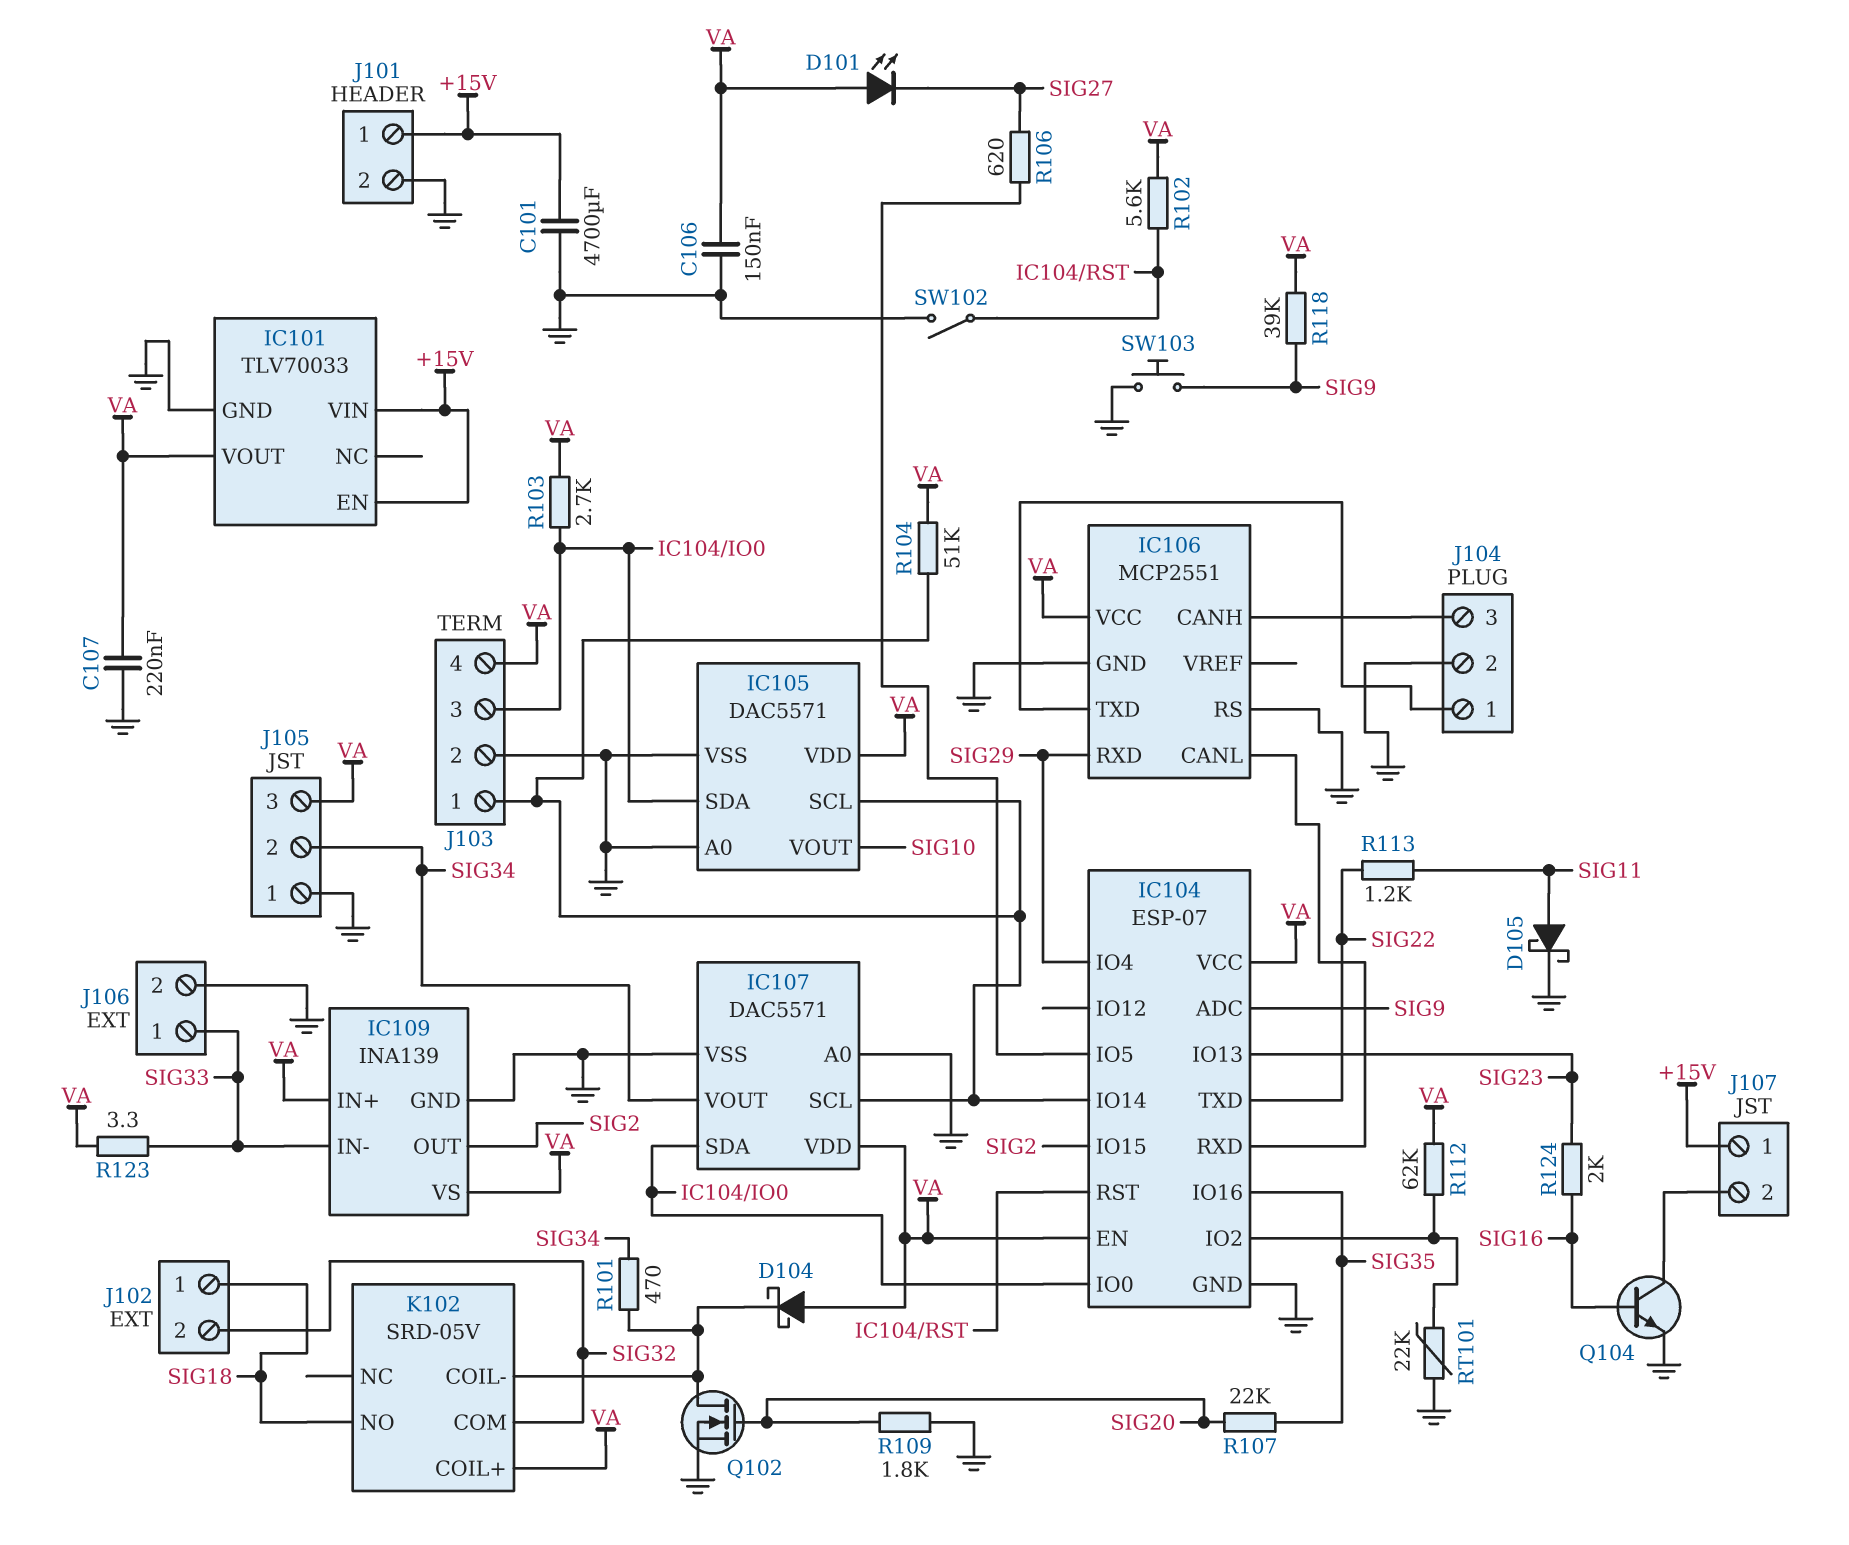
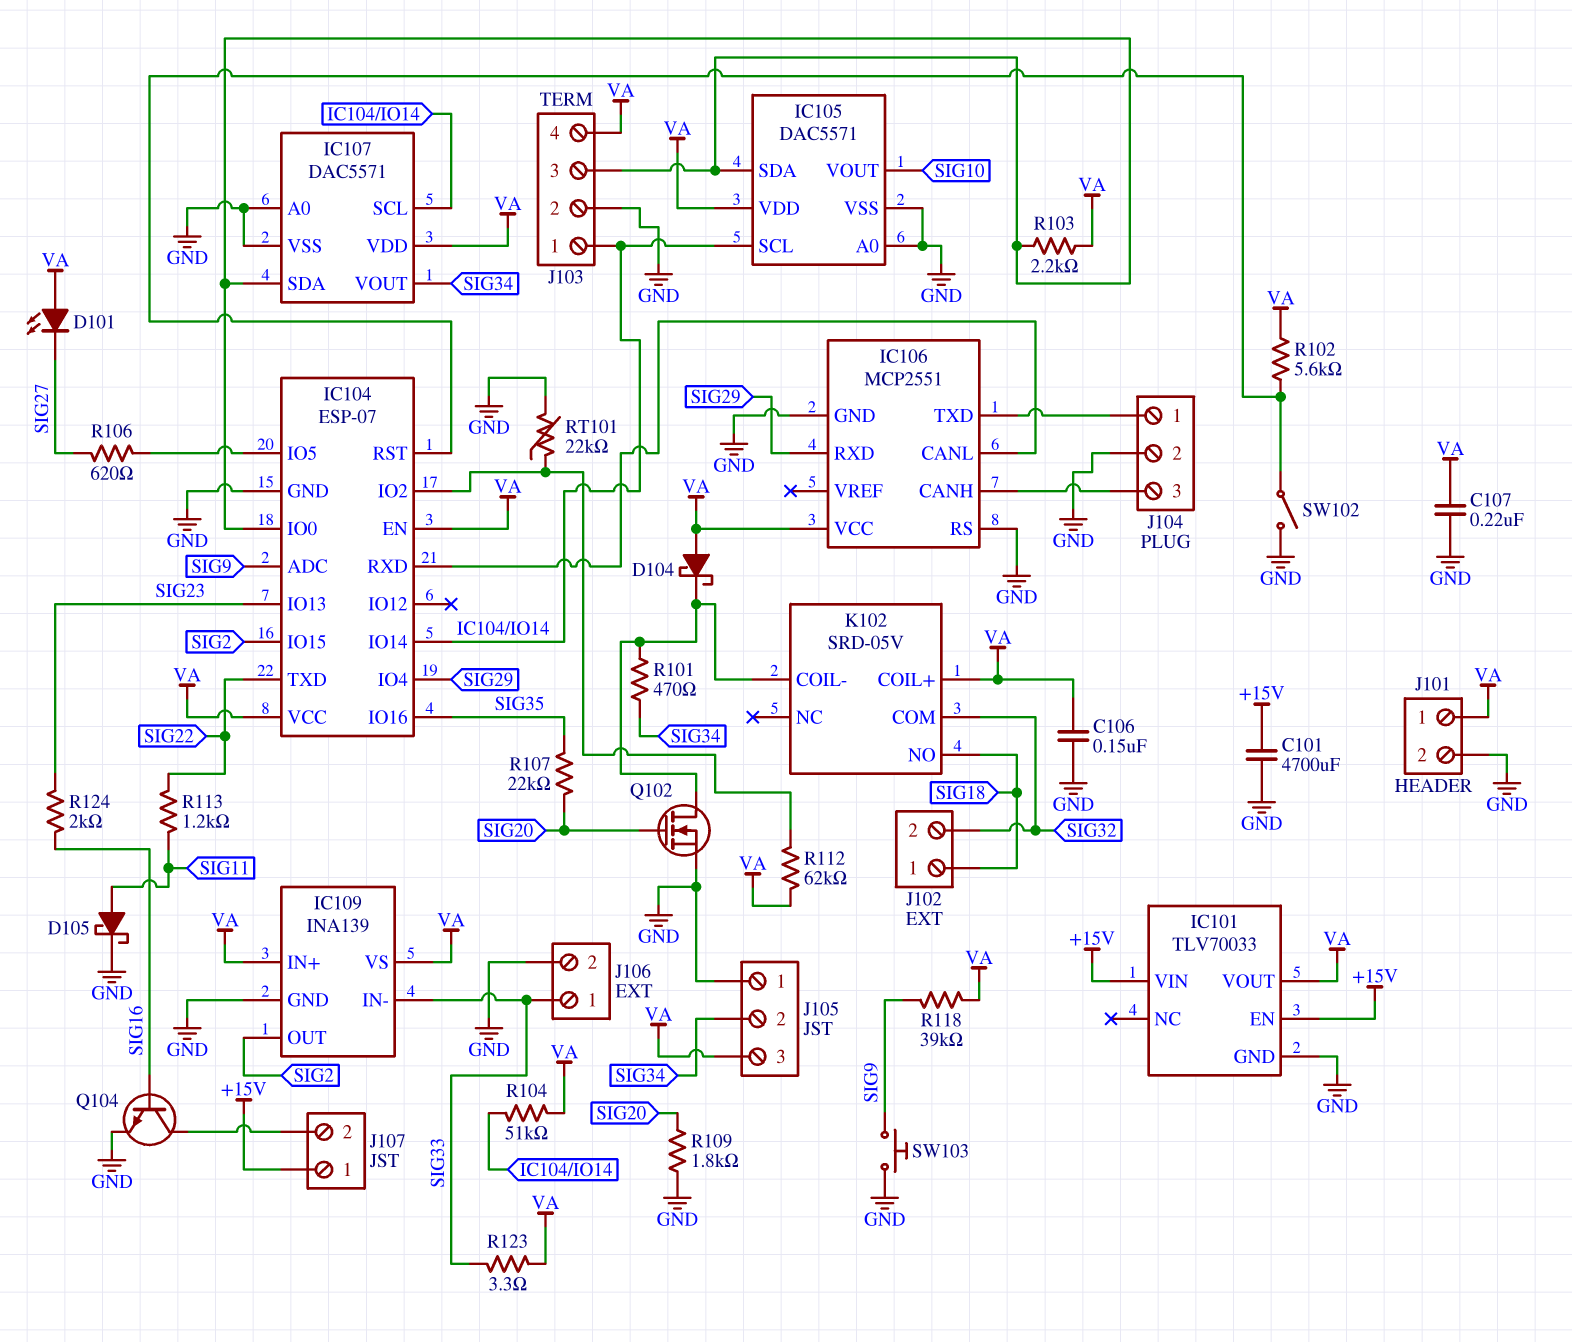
J101 pin 1: +15V -> VA
R103: 2.7k (IC104/IO0, VA) -> 2.2k (IC104/IO0, VA)

